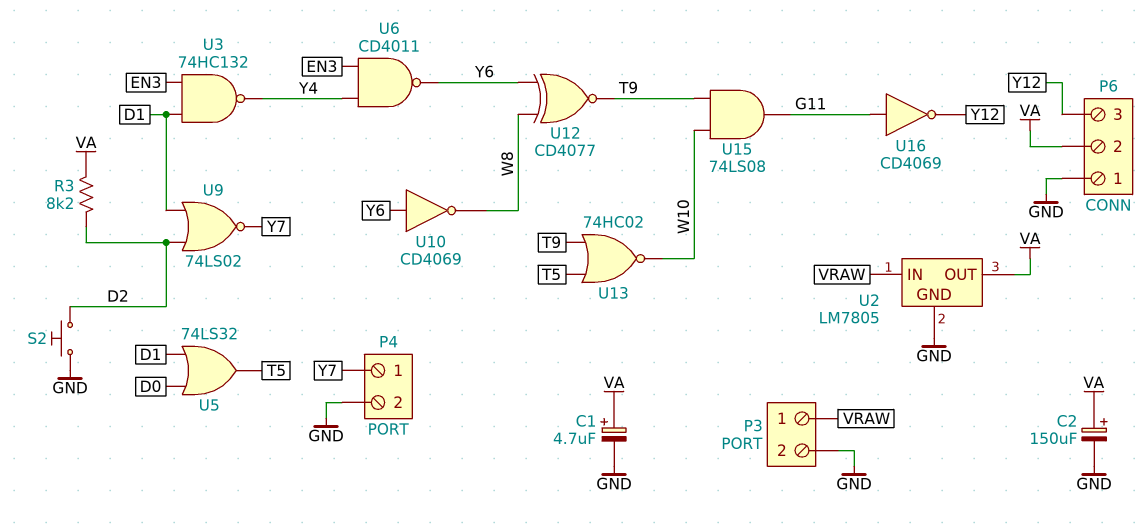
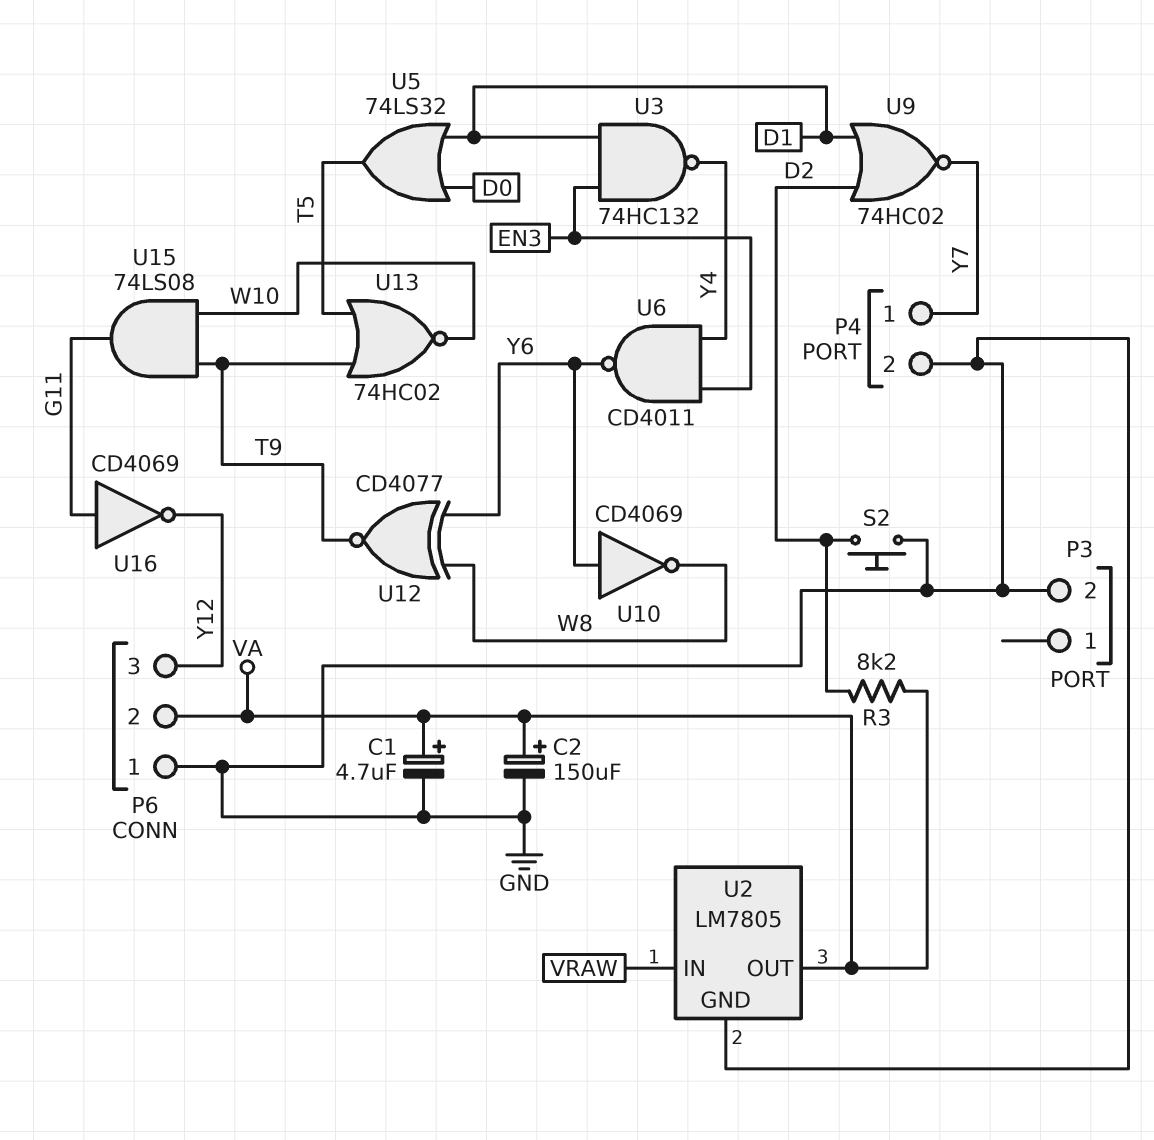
P3 pin 1: VRAW -> none
U9: NOR 74LS02 (in D1, in D2, out Y7) -> NOR 74HC02 (in D1, in D2, out Y7)

